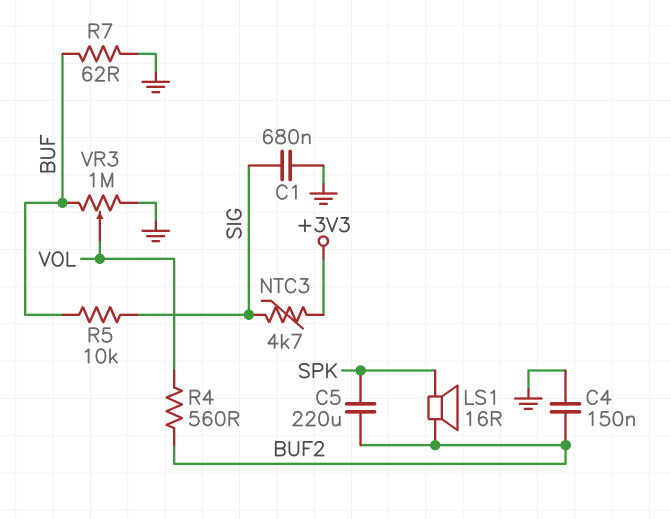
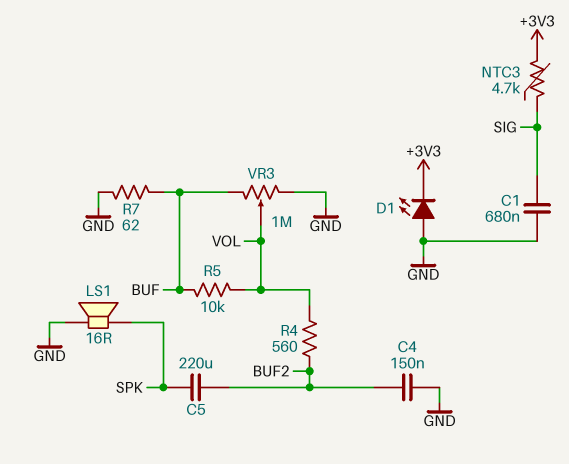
D1: none -> LED (A GND, K +3V3)
LS1: speaker 16R (BUF2, SPK) -> speaker 16R (GND, SPK)
R5: 10k (BUF, SIG) -> 10k (BUF, VOL)

